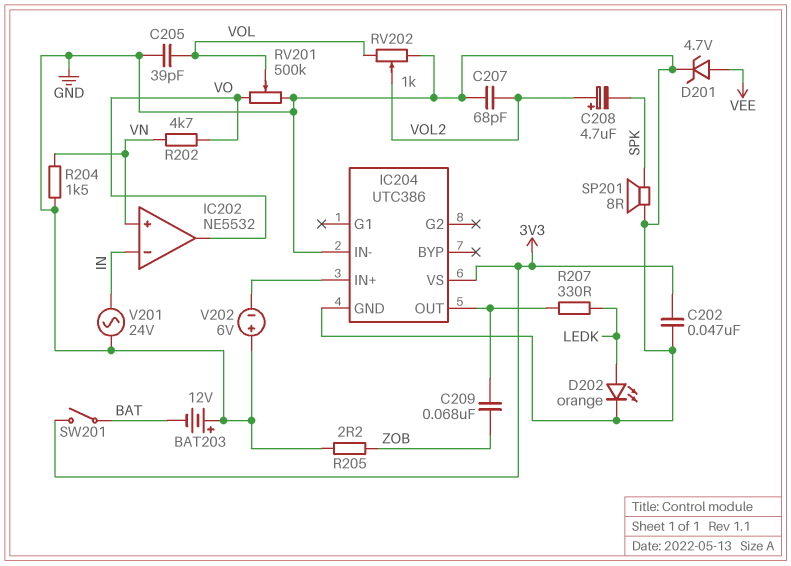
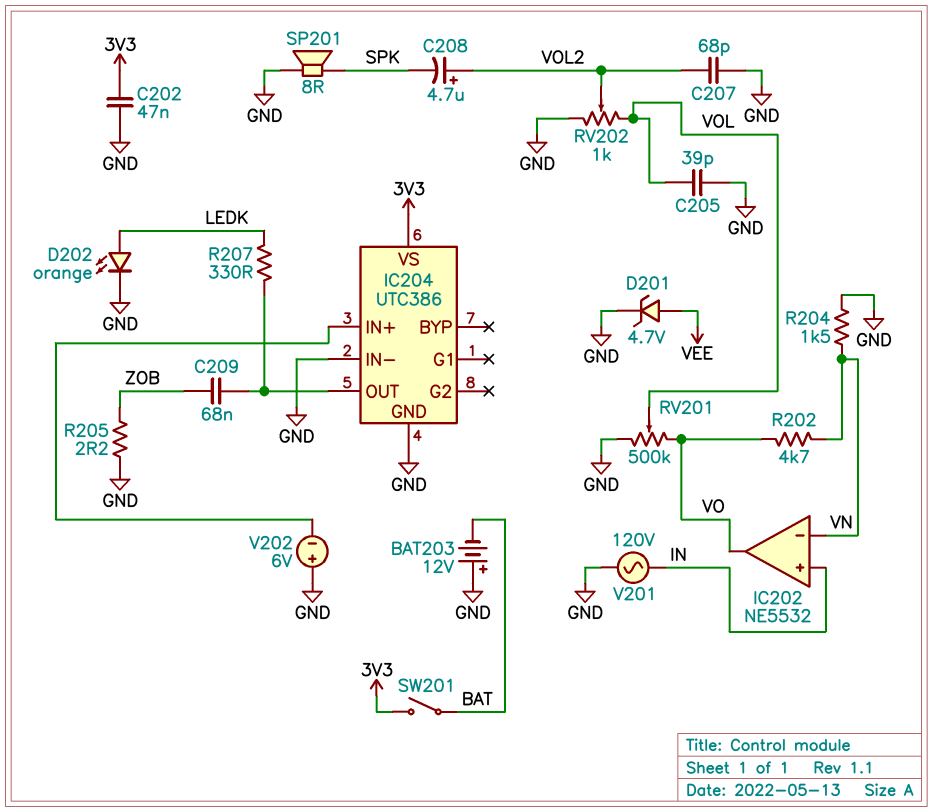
IC202 pin in+: VN -> IN
IC202 pin in-: IN -> VN
V201: AC 24V (GND, IN) -> AC 120V (GND, IN)

